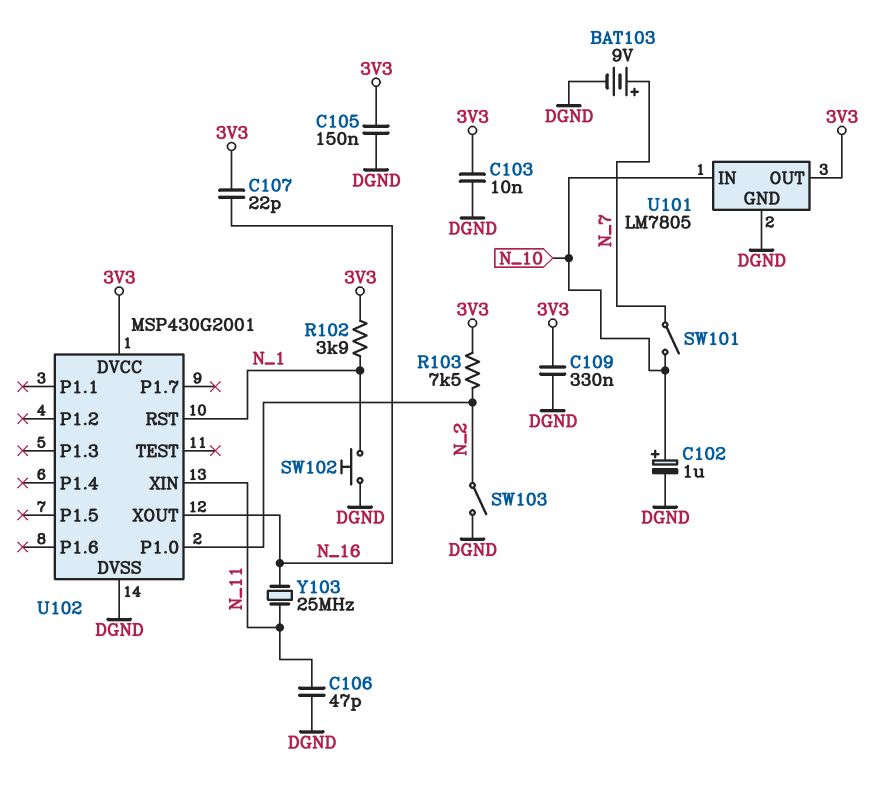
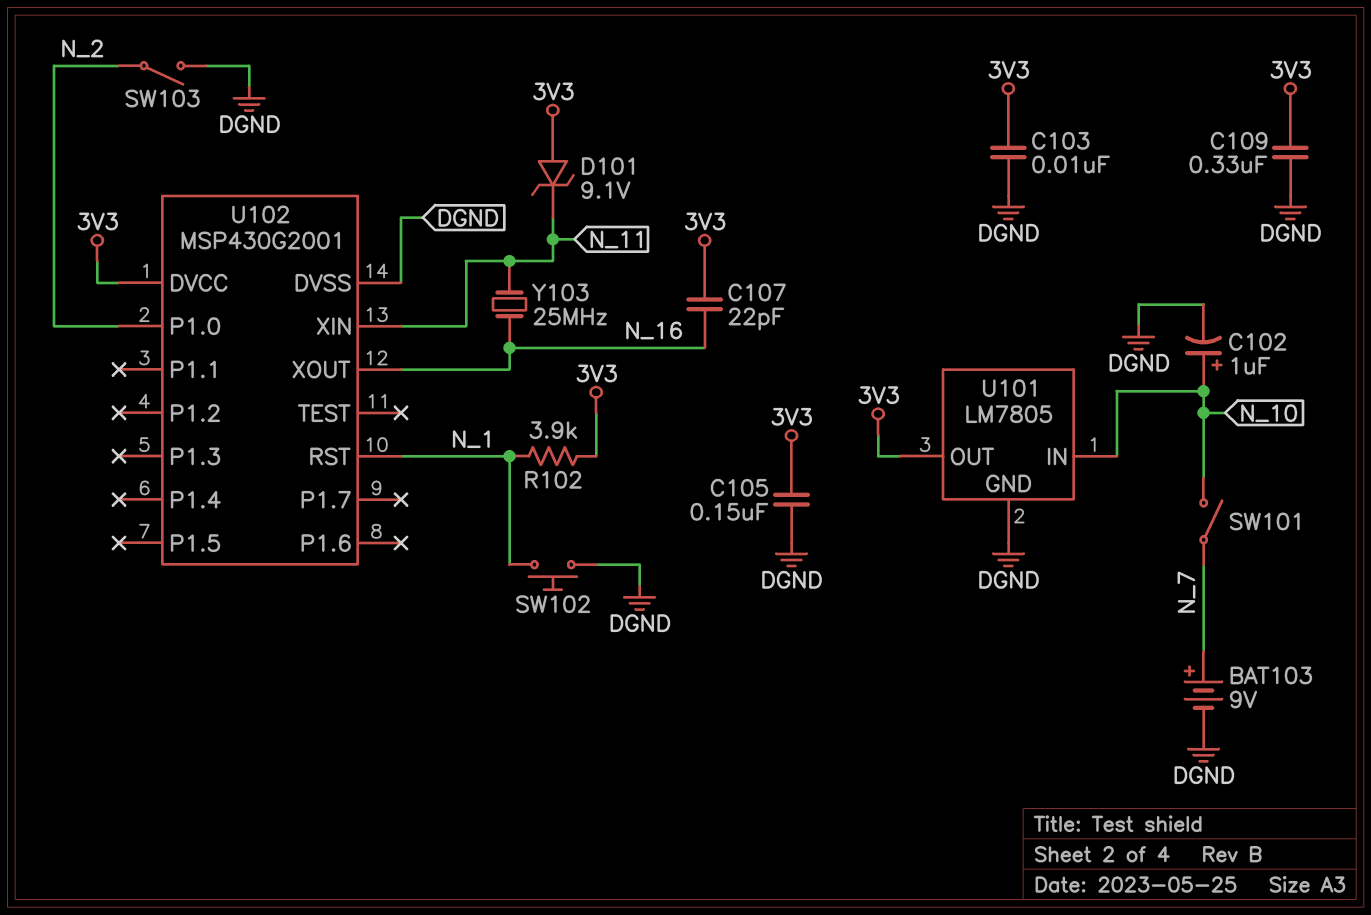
C106: 47pF (DGND, N_11) -> none
D101: none -> zener 9.1V (A 3V3, K N_11)
R103: 7.5k (3V3, N_2) -> none

